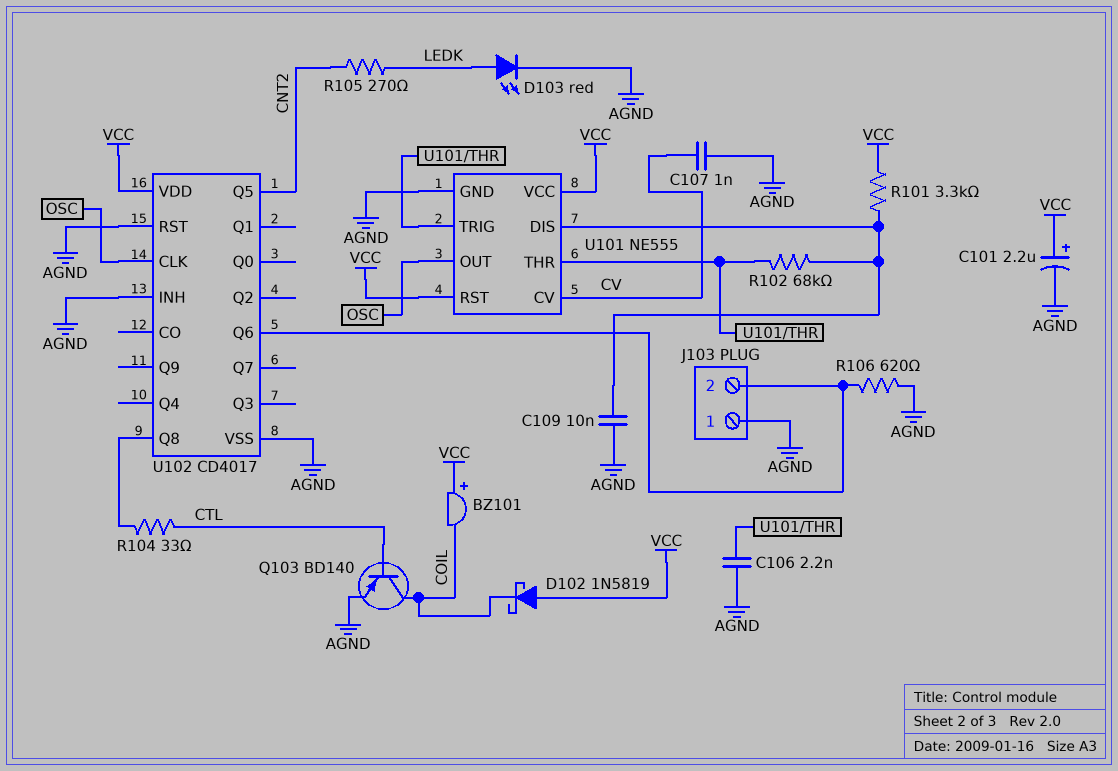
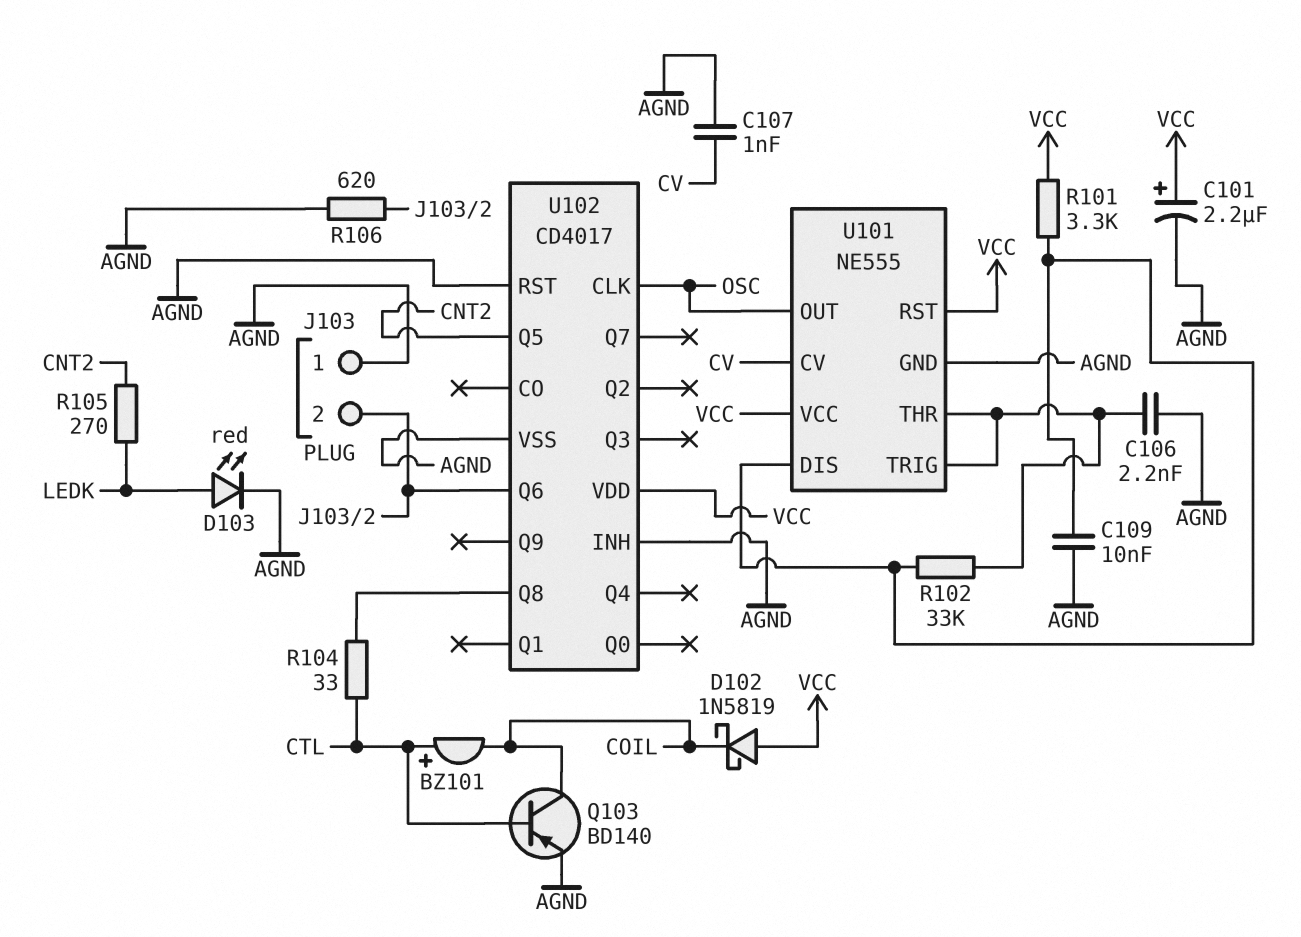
BZ101: buzzer (plus VCC, minus COIL) -> buzzer (plus CTL, minus COIL)
R102: 68k (U101/DIS, U101/THR) -> 33k (U101/DIS, U101/THR)

